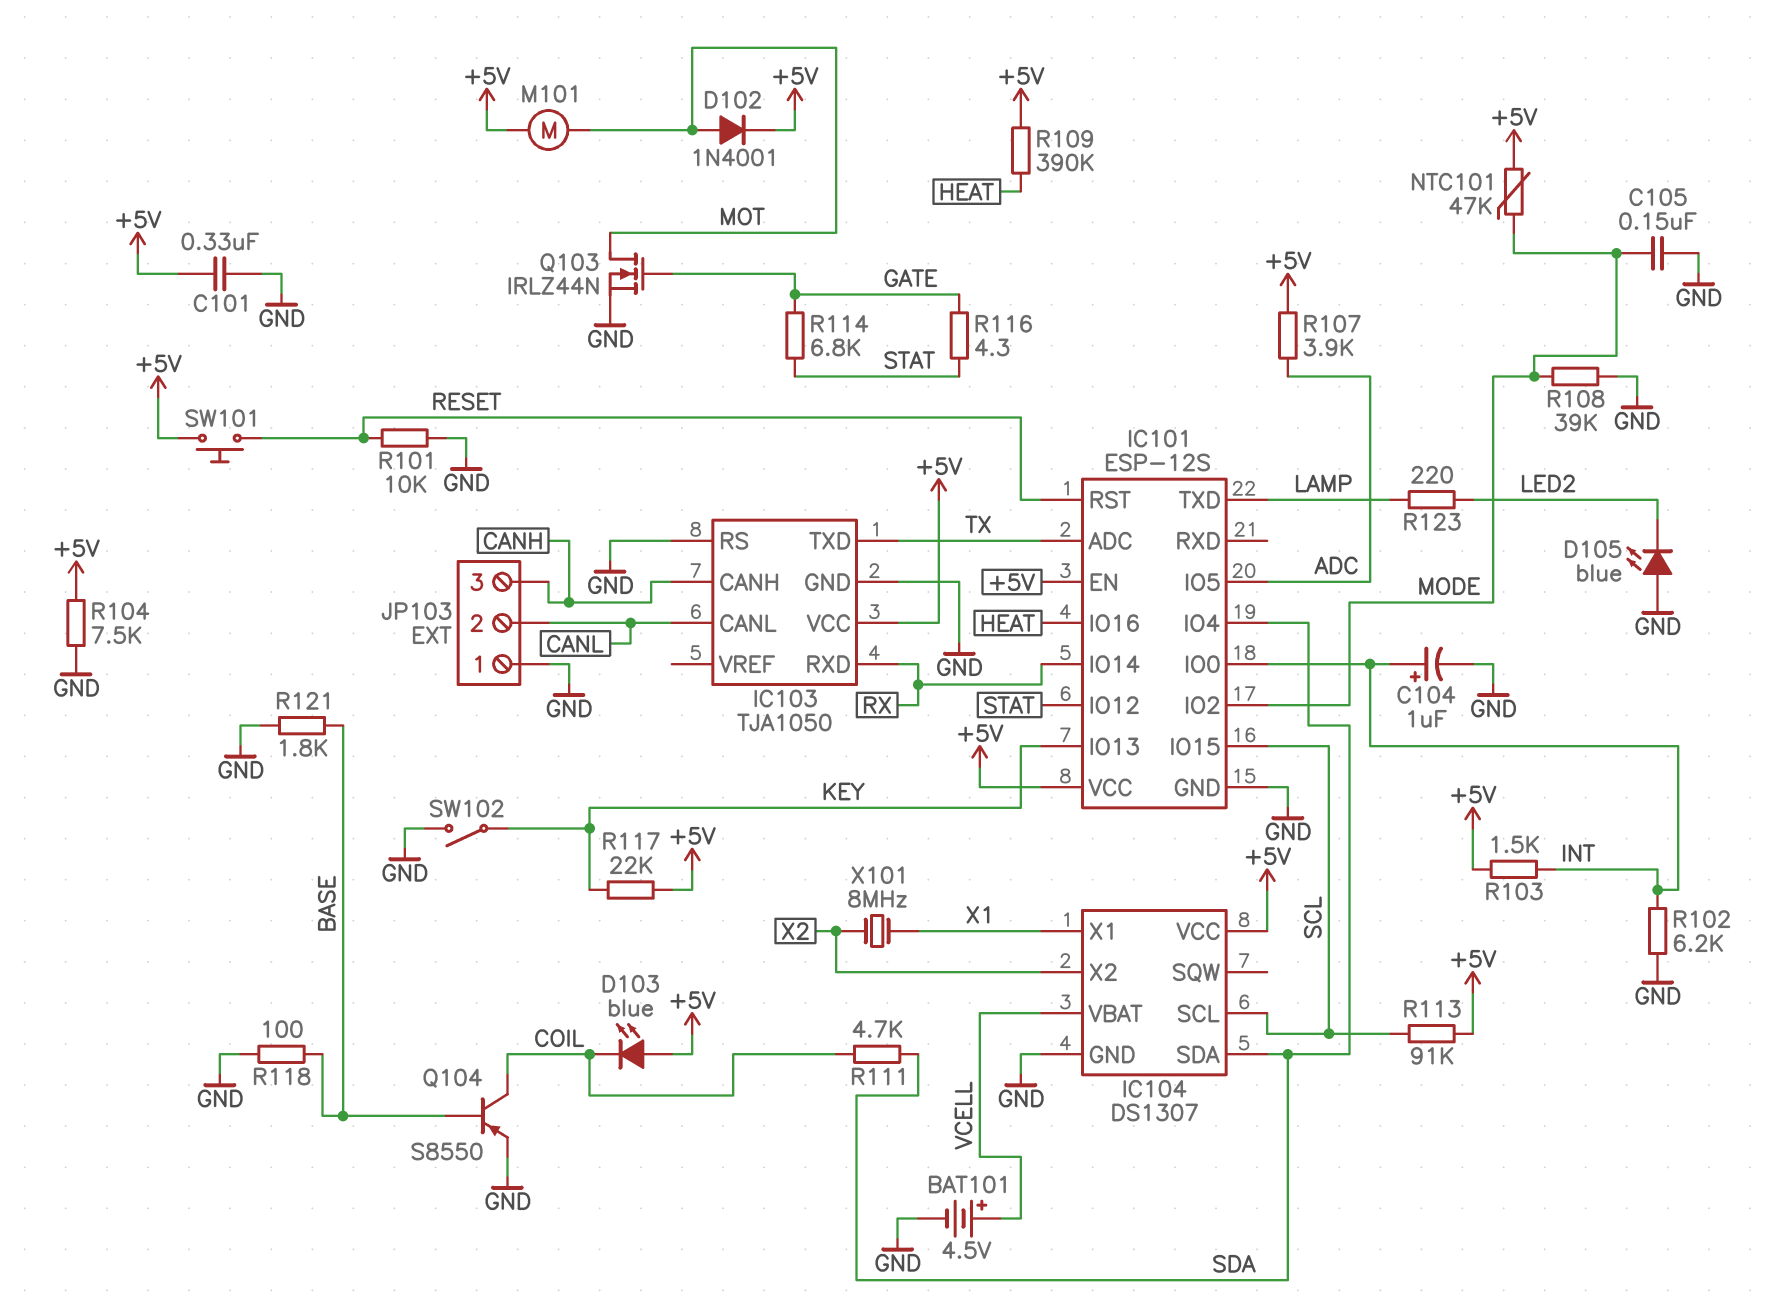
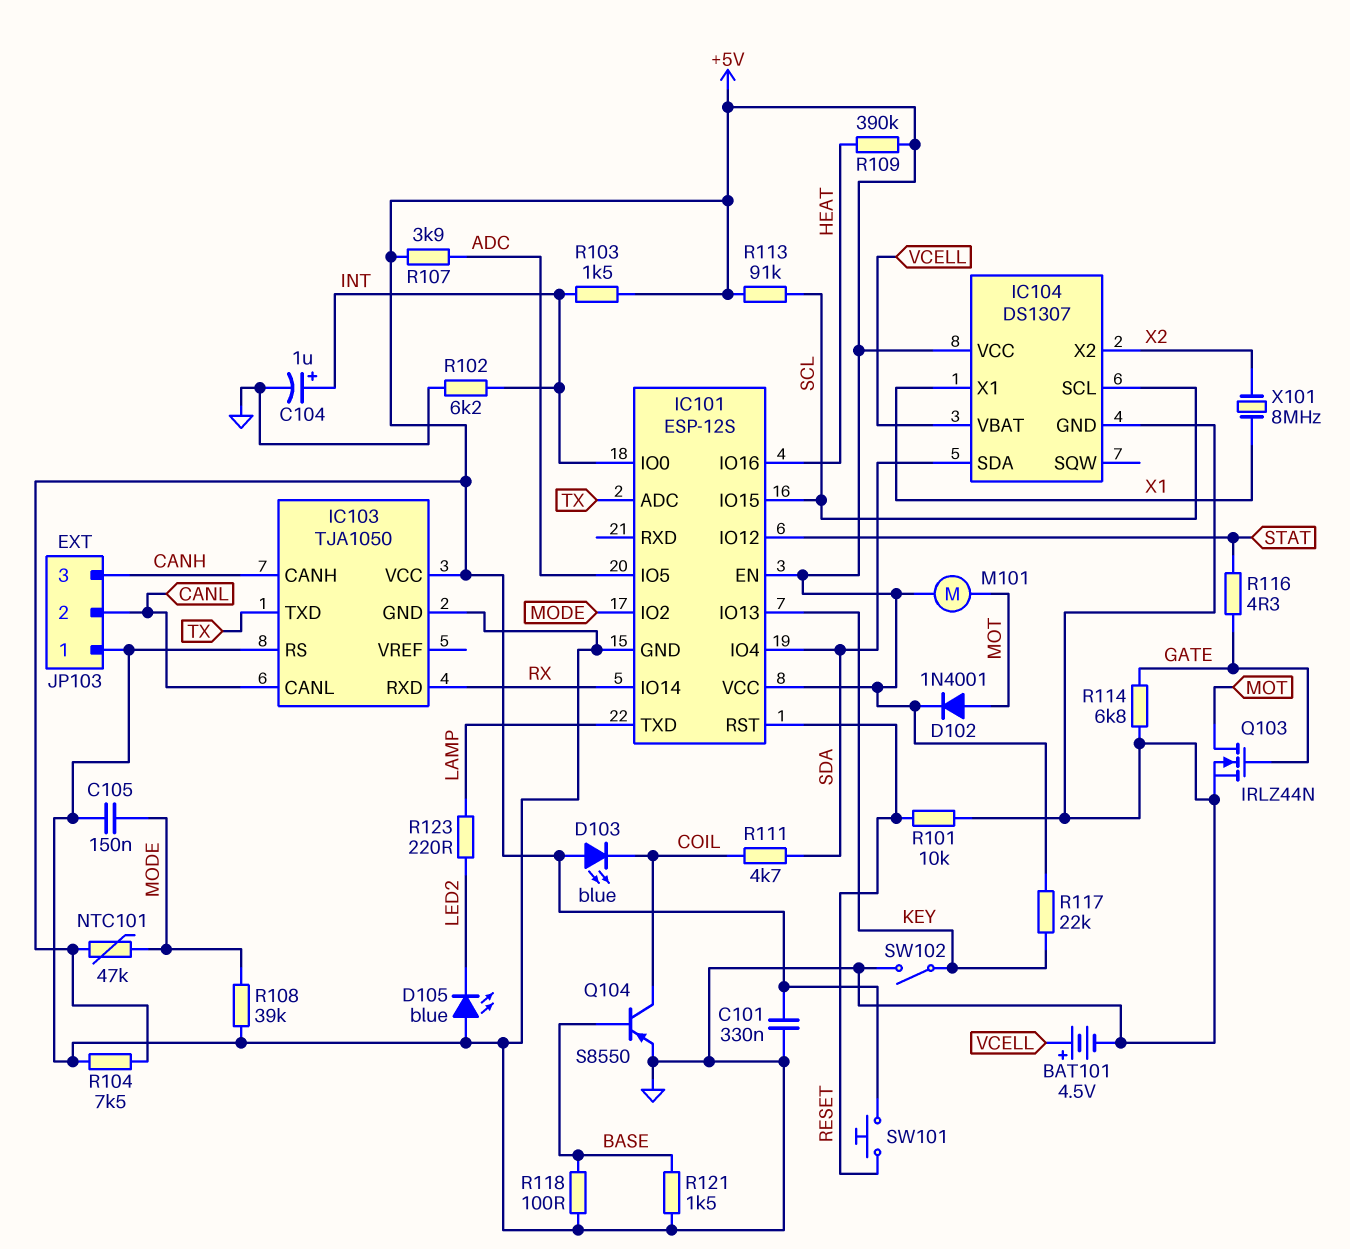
R114: 6.8k (GATE, STAT) -> 6.8k (GATE, GND)
R121: 1.8k (BASE, GND) -> 1.5k (BASE, GND)

